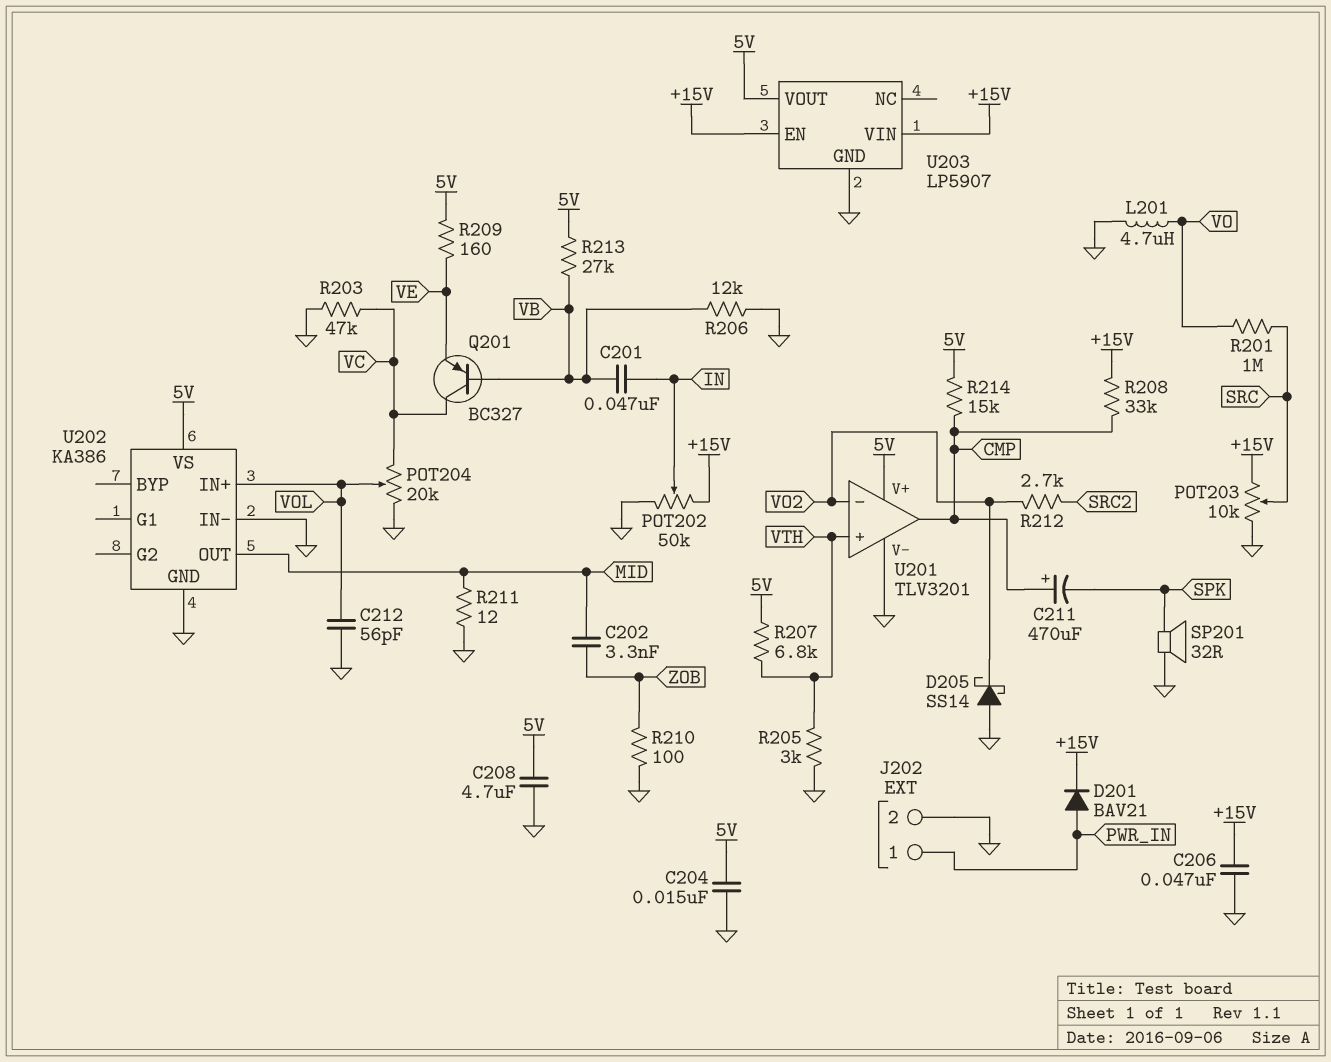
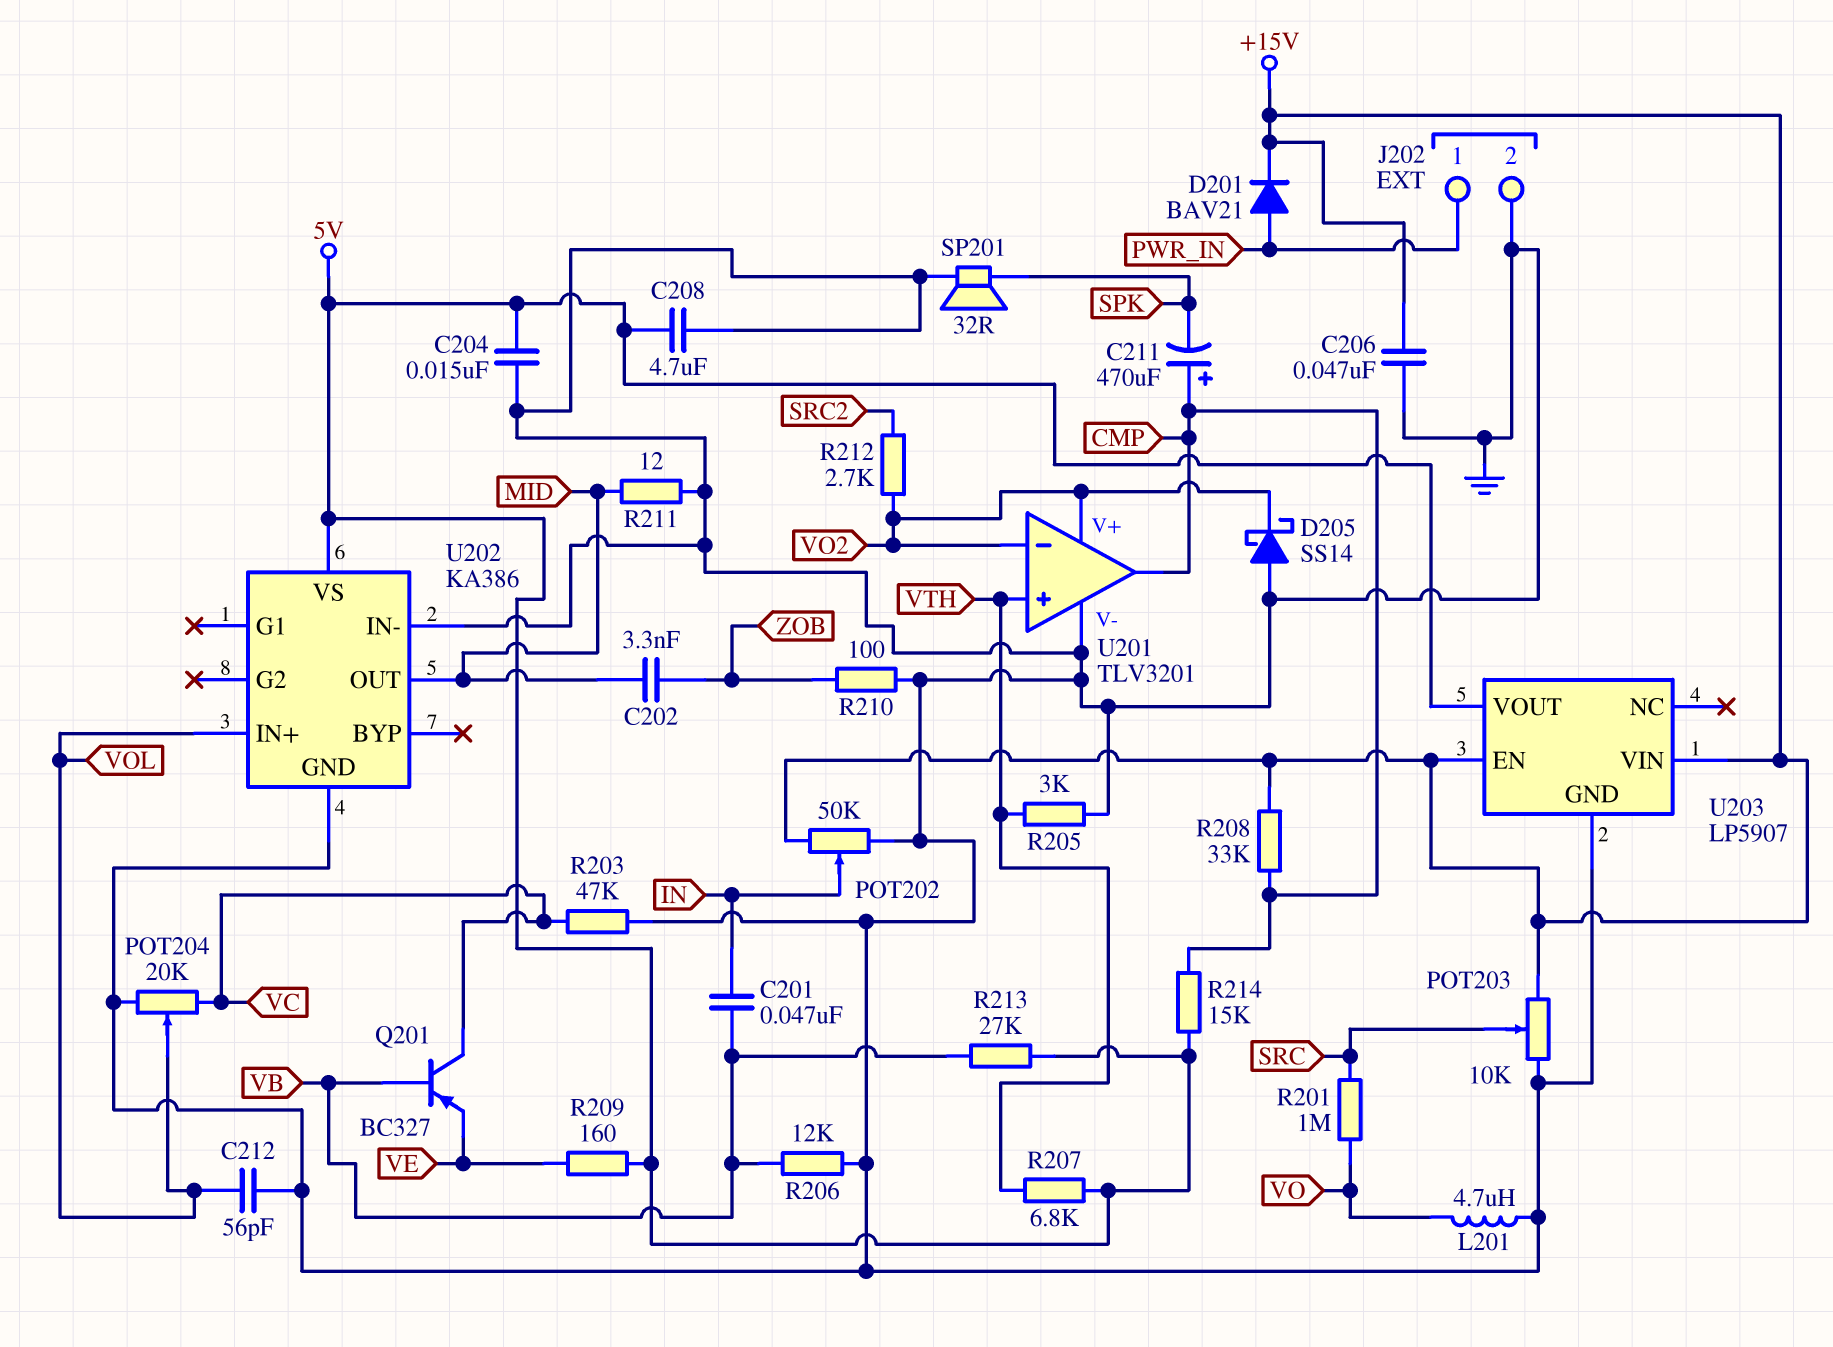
U201 pin V+: 5V -> VO2

